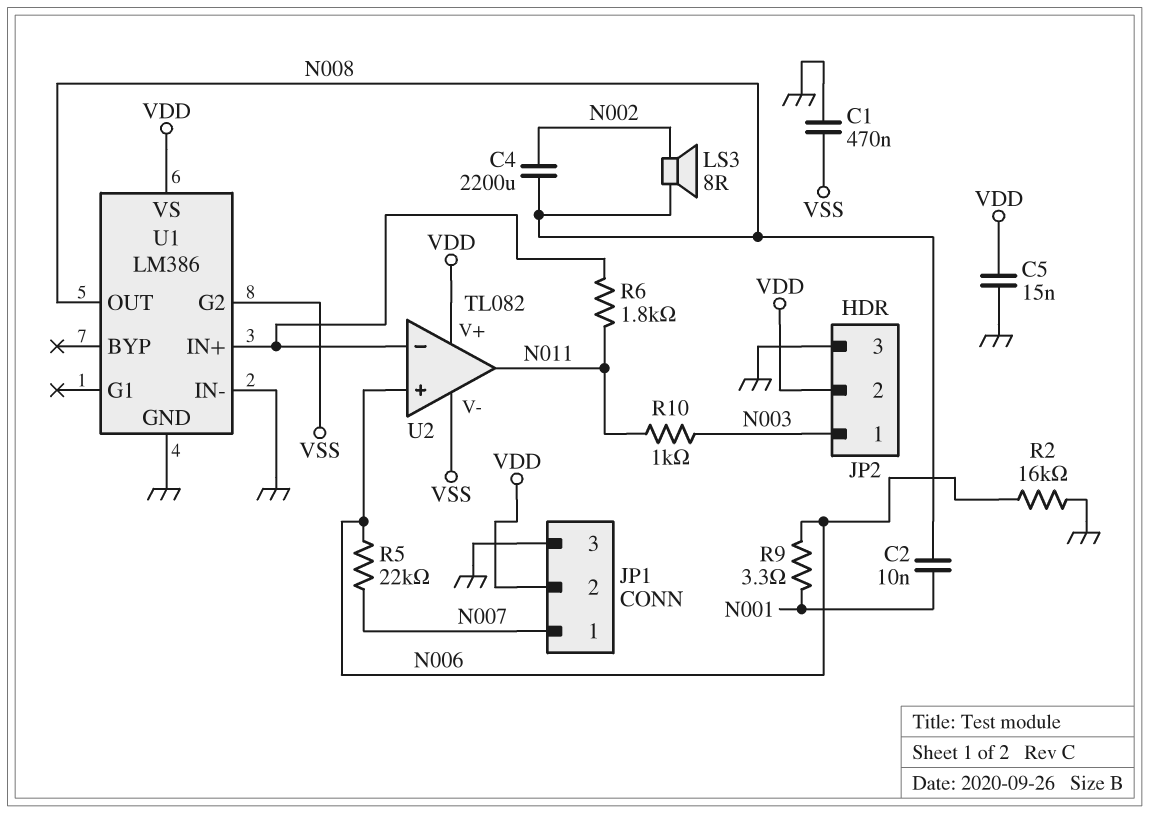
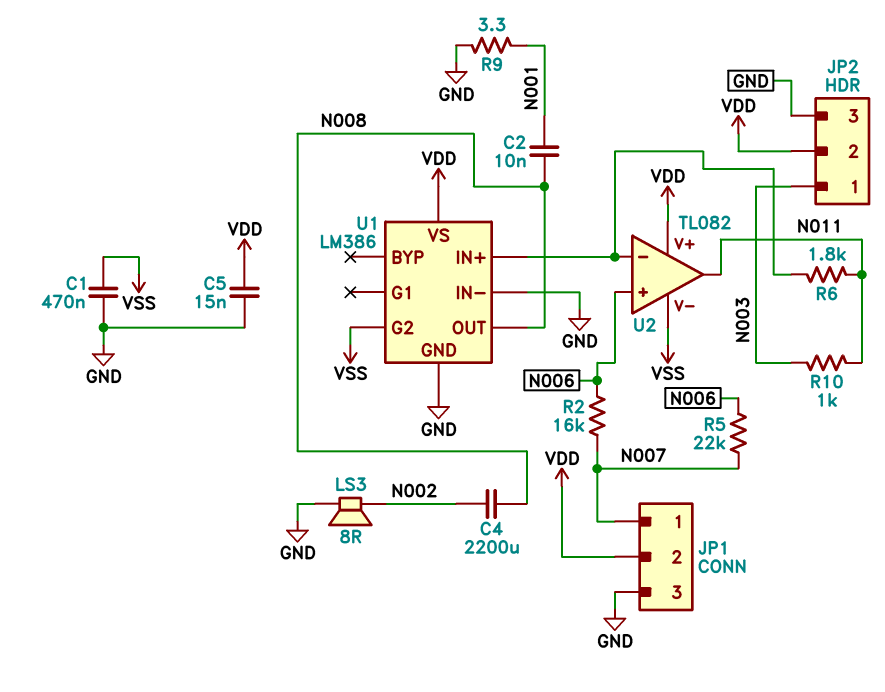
LS3: speaker 8R (N002, N008) -> speaker 8R (GND, N002)
R2: 16k (GND, N006) -> 16k (N006, N007)
R9: 3.3 (N001, N006) -> 3.3 (GND, N001)

